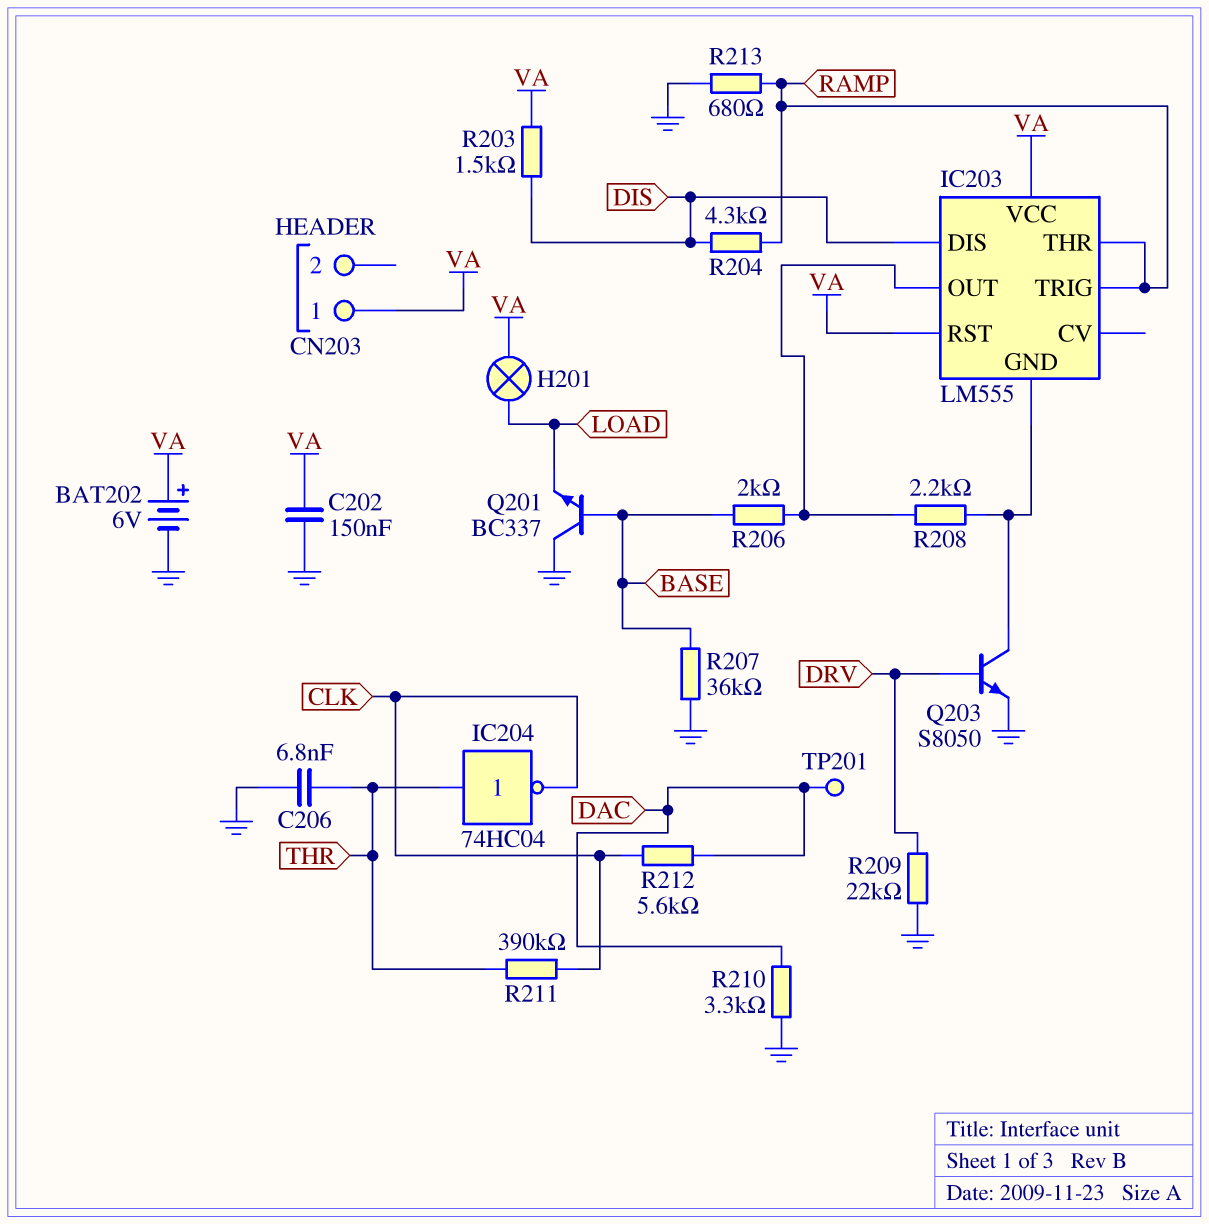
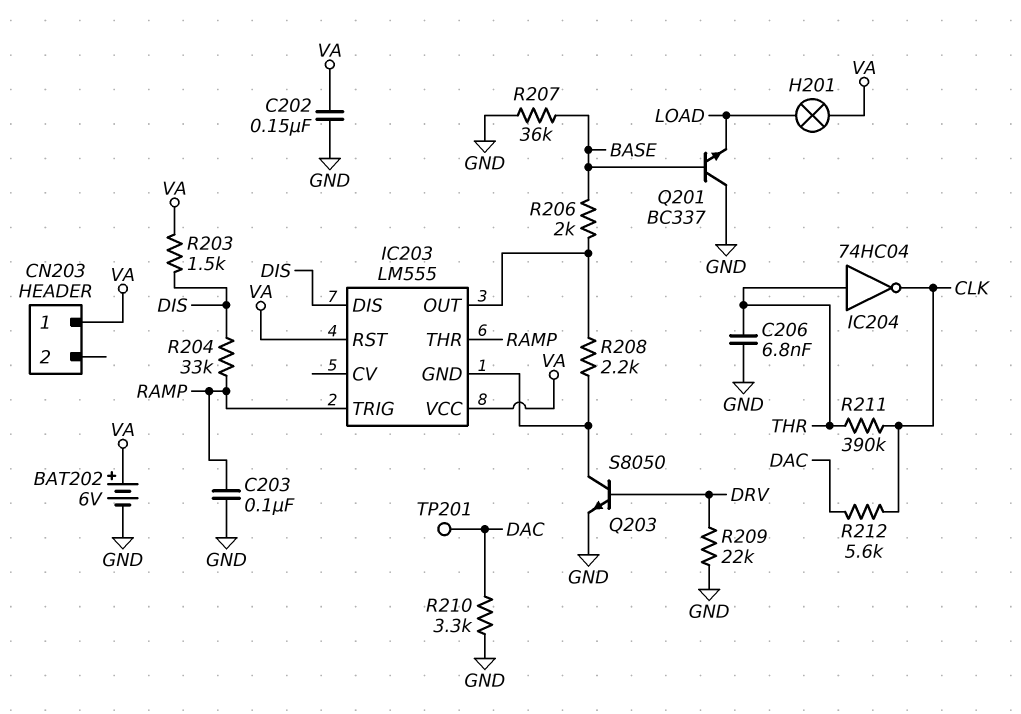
C203: none -> 100nF (GND, RAMP)
R204: 4.3k (DIS, RAMP) -> 33k (DIS, RAMP)
R213: 680 (GND, RAMP) -> none

